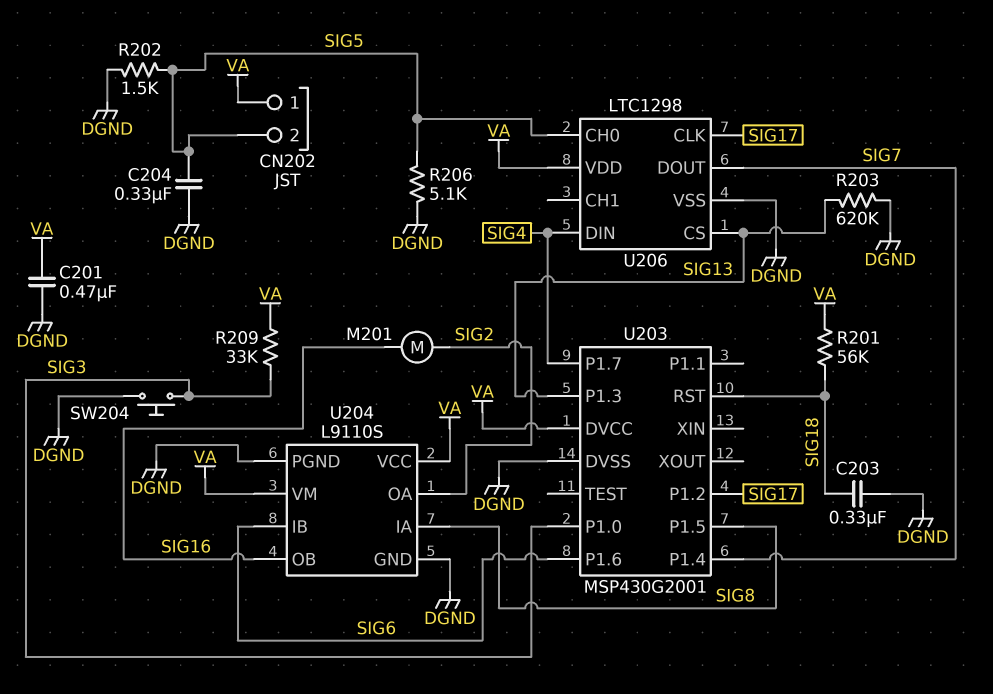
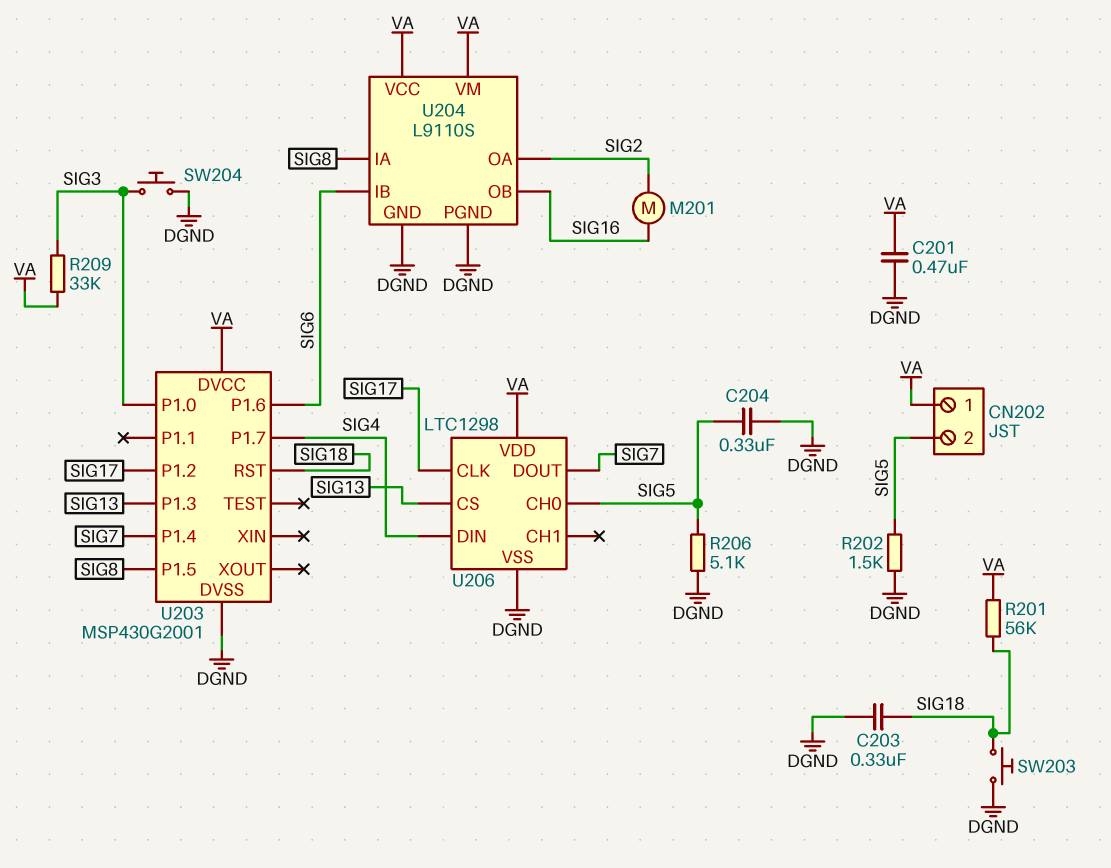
R203: 620k (DGND, SIG13) -> none
SW203: none -> button (DGND, SIG18)

